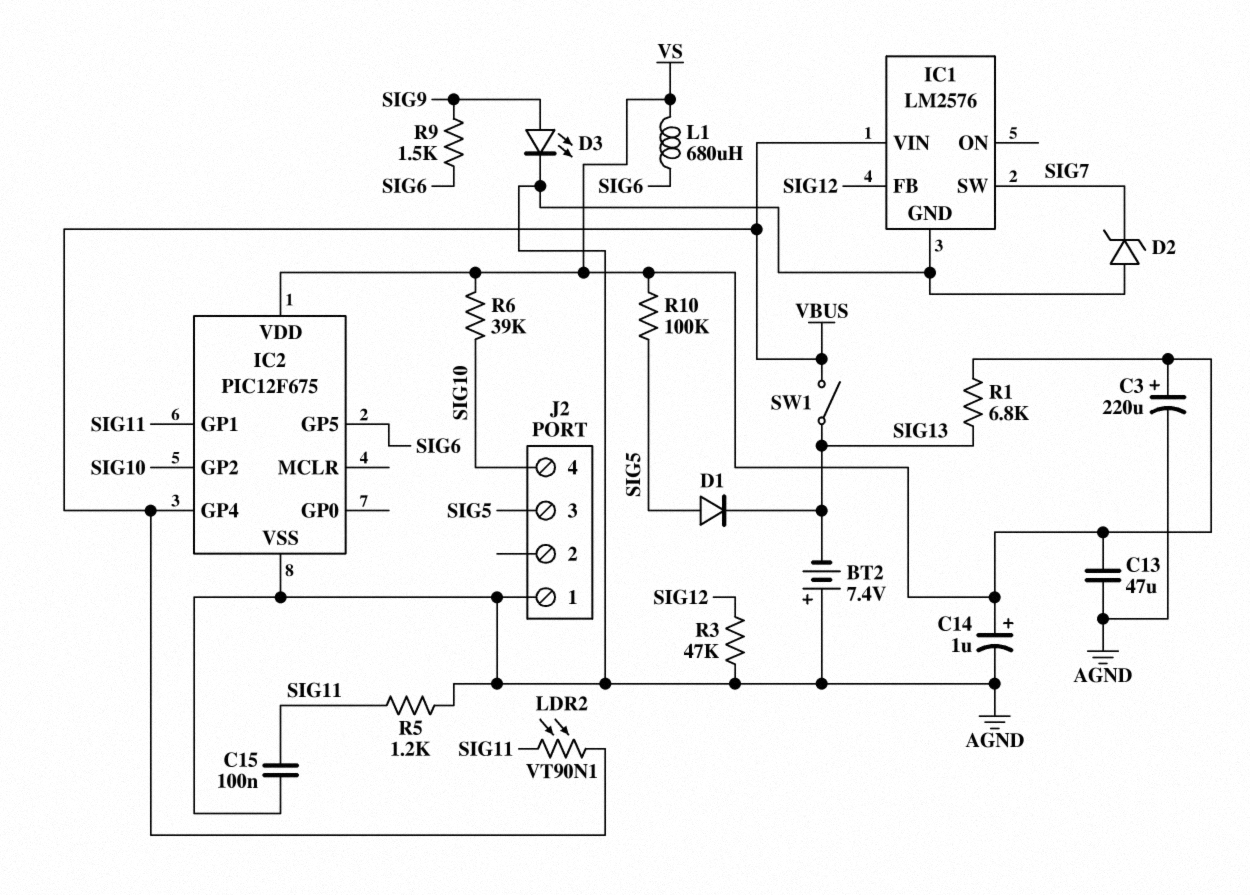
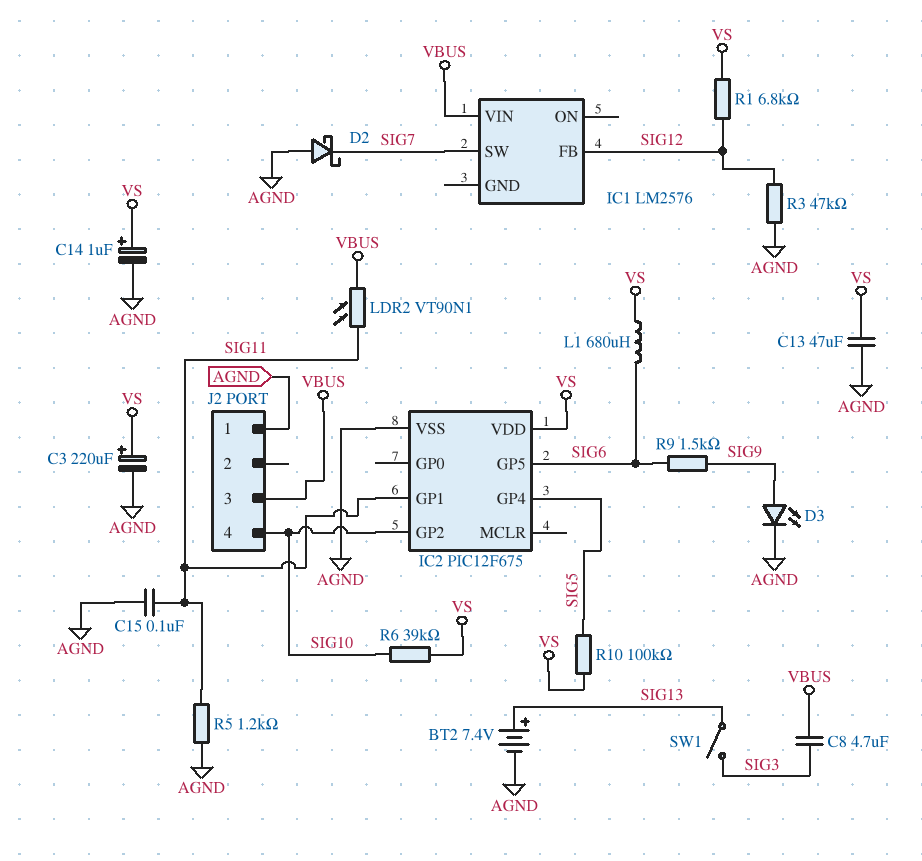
BT2: 7.4V (plus AGND, minus SIG13) -> 7.4V (plus SIG13, minus AGND)
C8: none -> 4.7uF (SIG3, VBUS)
D1: diode (A SIG5, K SIG13) -> none
D2: zener (A AGND, K SIG7) -> schottky (A AGND, K SIG7)
IC1 pin GND: AGND -> none
IC2 pin GP4: VBUS -> SIG5
J2 pin 3: SIG5 -> VBUS
R1: 6.8k (SIG13, VS) -> 6.8k (SIG12, VS)
SW1: switch (SIG13, VBUS) -> switch (SIG3, SIG13)

